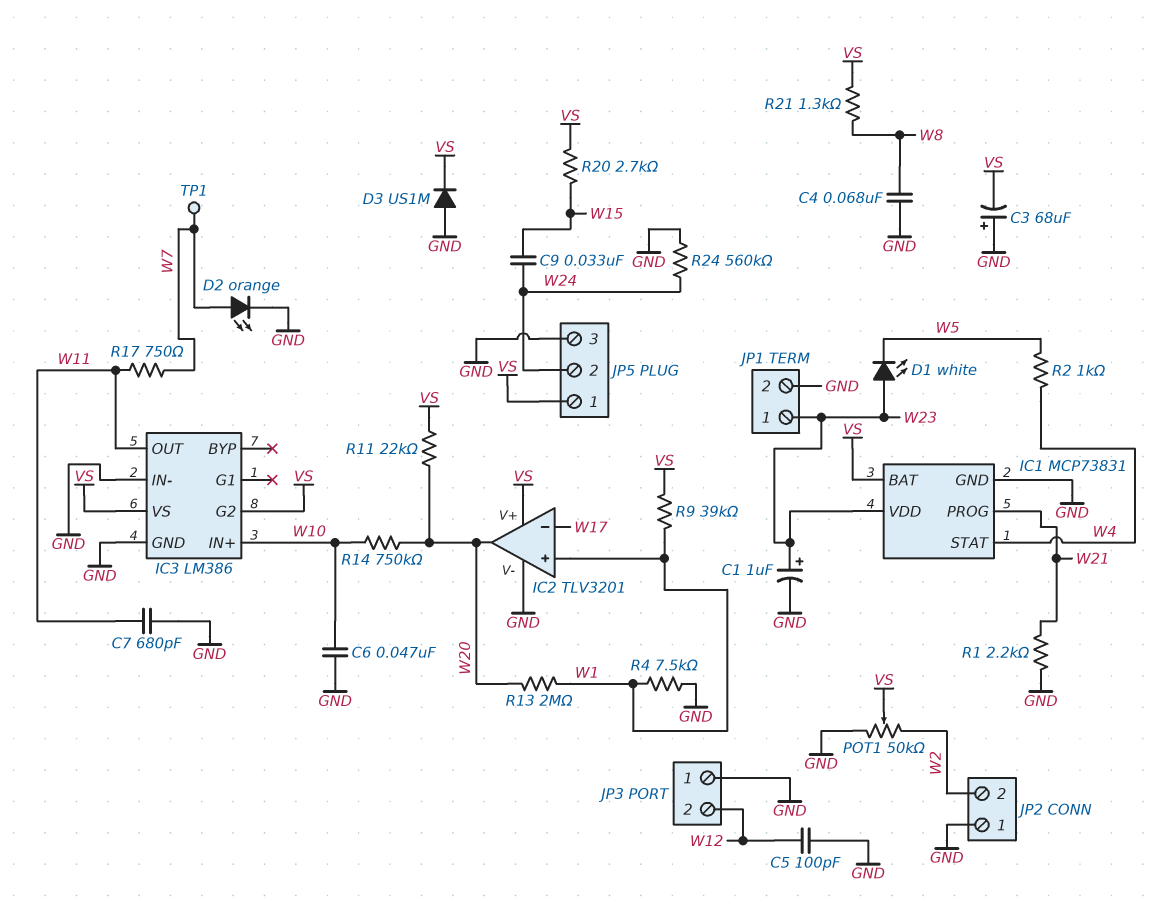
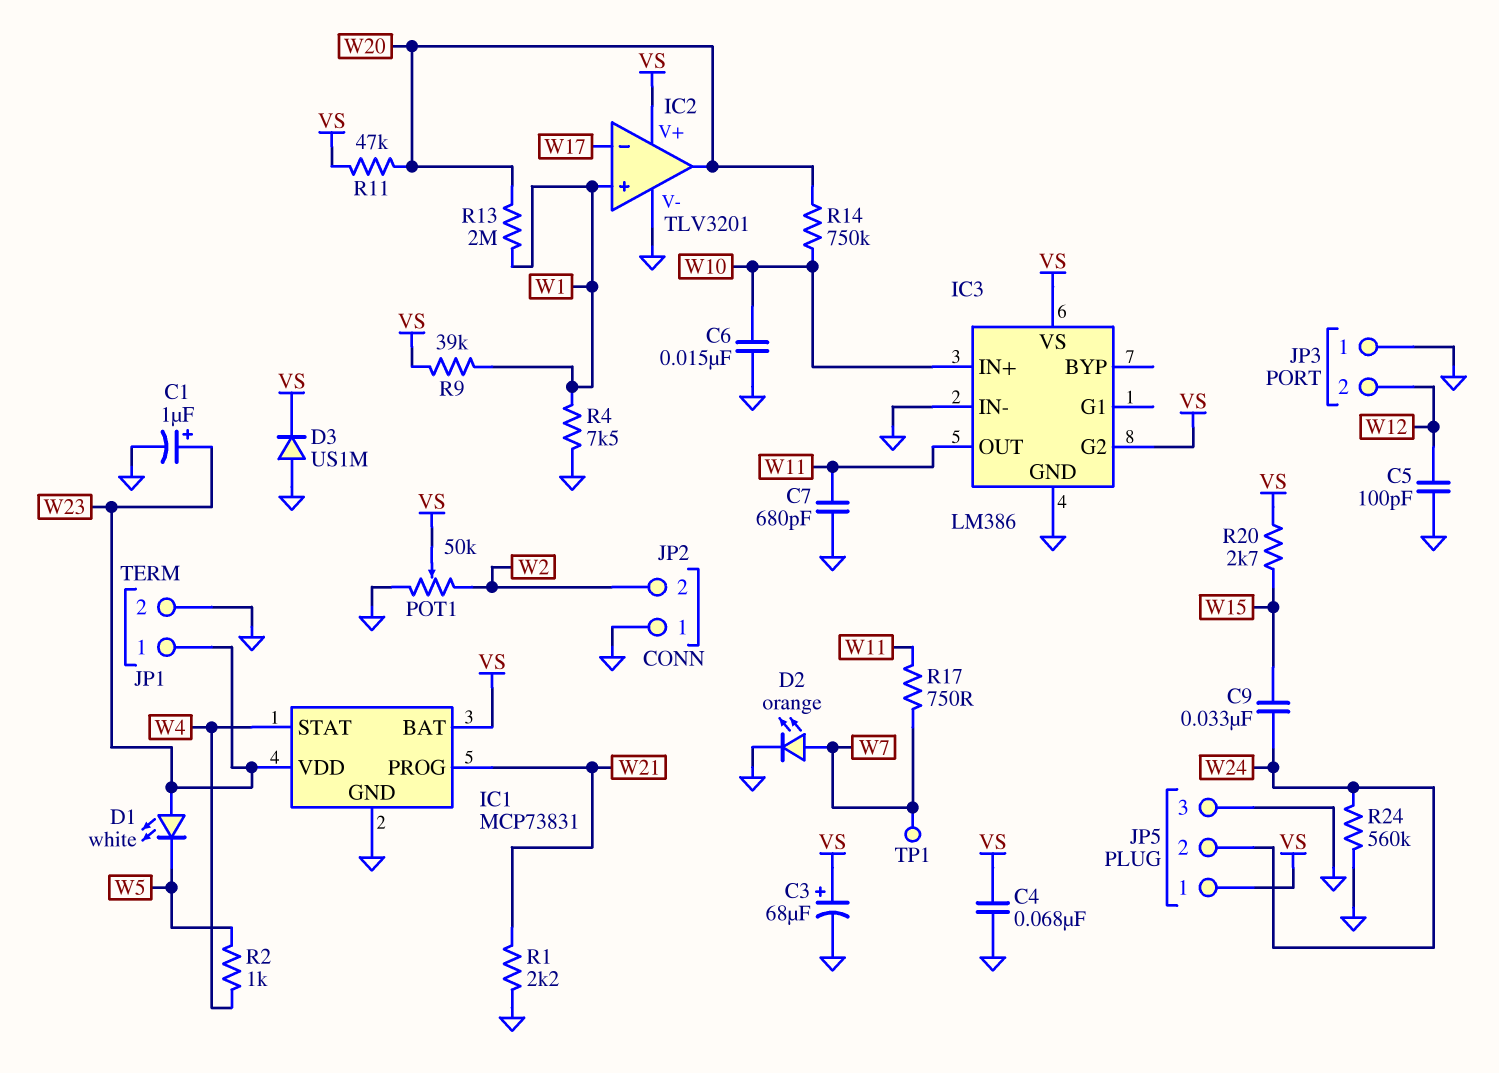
C3: 68uF (plus GND, minus VS) -> 68uF (plus VS, minus GND)
C4: 68nF (GND, W8) -> 68nF (GND, VS)
C6: 47nF (GND, W10) -> 15nF (GND, W10)
R11: 22k (VS, W20) -> 47k (VS, W20)
R21: 1.3k (VS, W8) -> none

